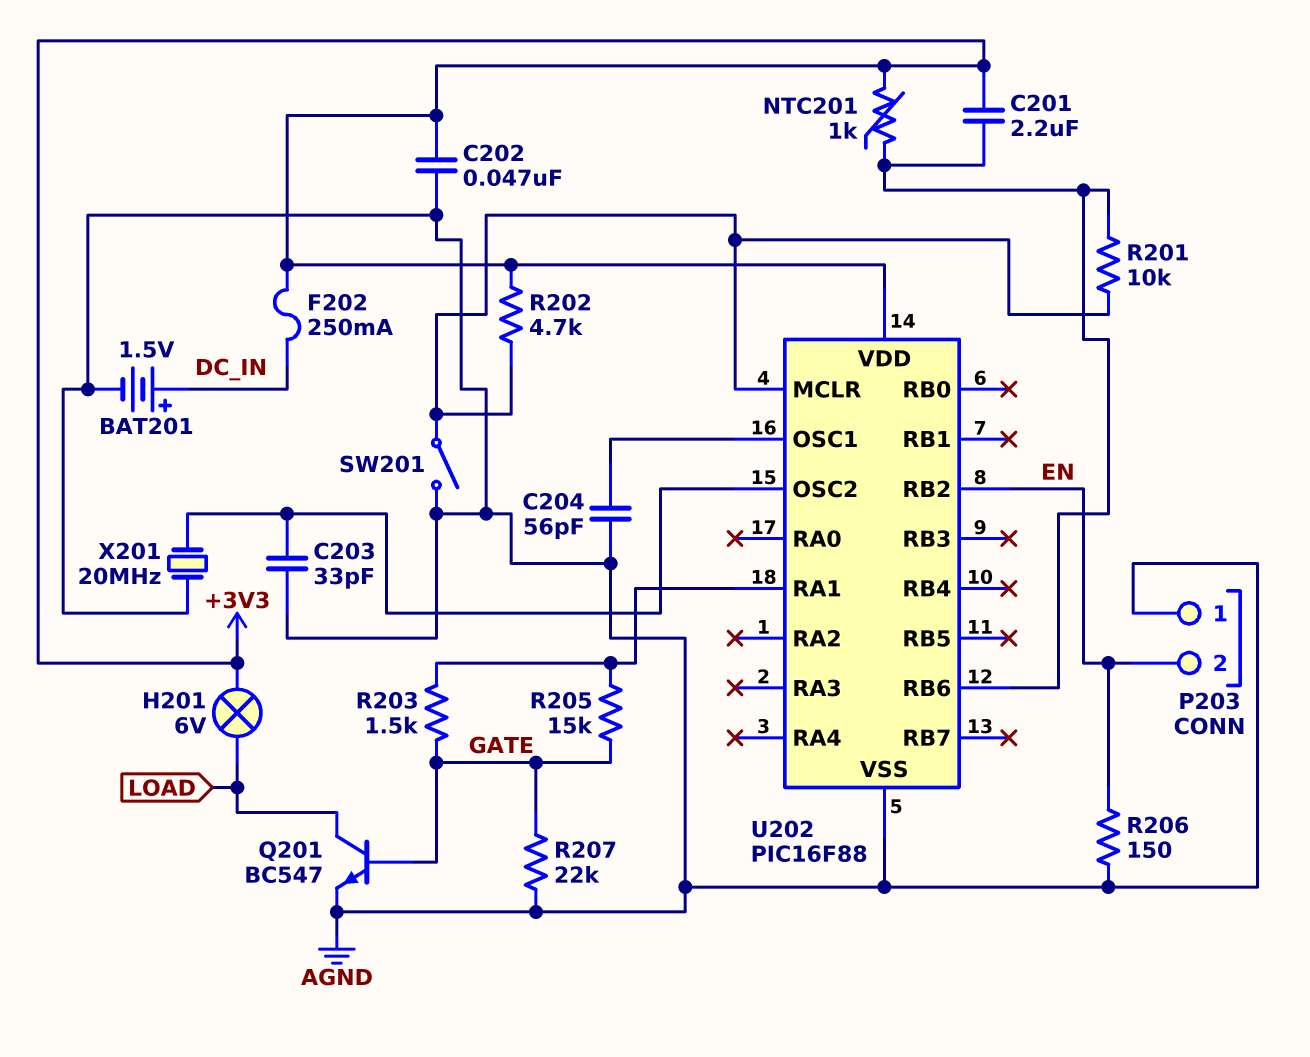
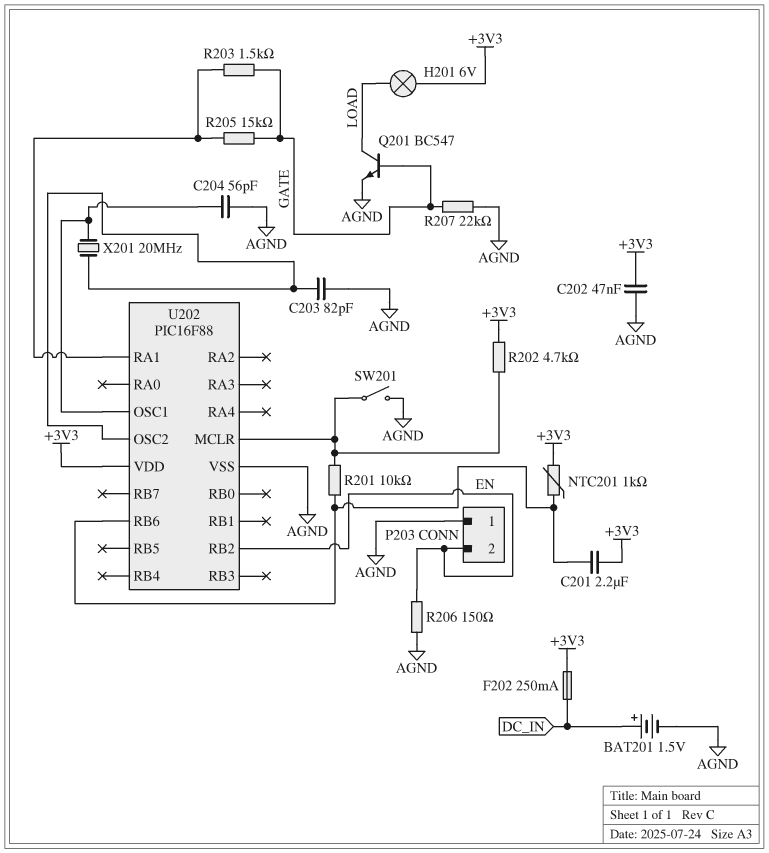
C203: 33pF (AGND, U202/OSC2) -> 82pF (AGND, U202/OSC2)
X201: 20MHz (AGND, U202/OSC2) -> 20MHz (U202/OSC1, U202/OSC2)

